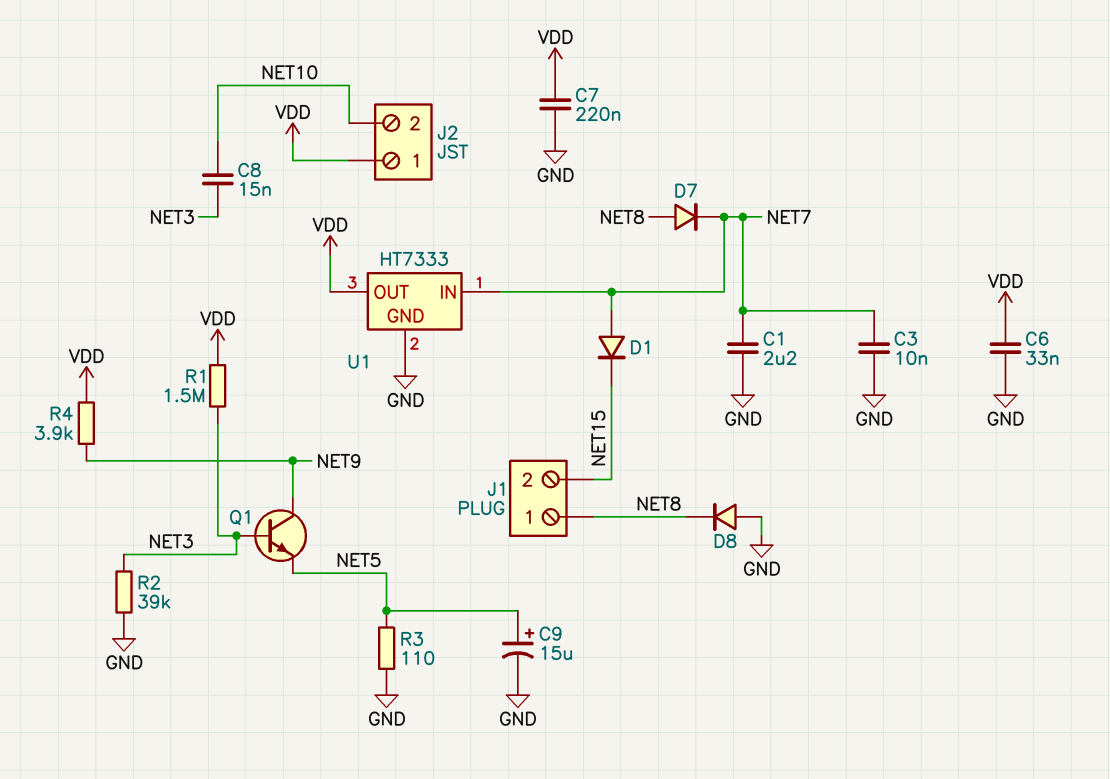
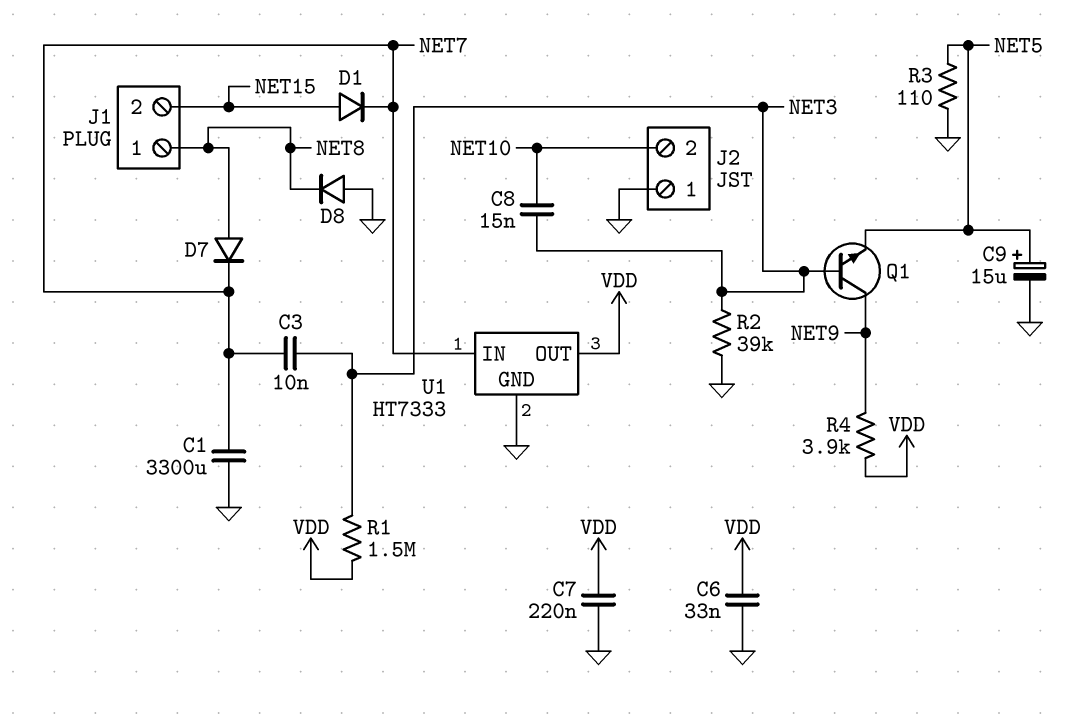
C1: 2.2uF (GND, NET7) -> 3300uF (GND, NET7)
C3: 10nF (GND, NET7) -> 10nF (NET3, NET7)
D1: diode (A NET7, K NET15) -> diode (A NET15, K NET7)
J2 pin 1: VDD -> GND

